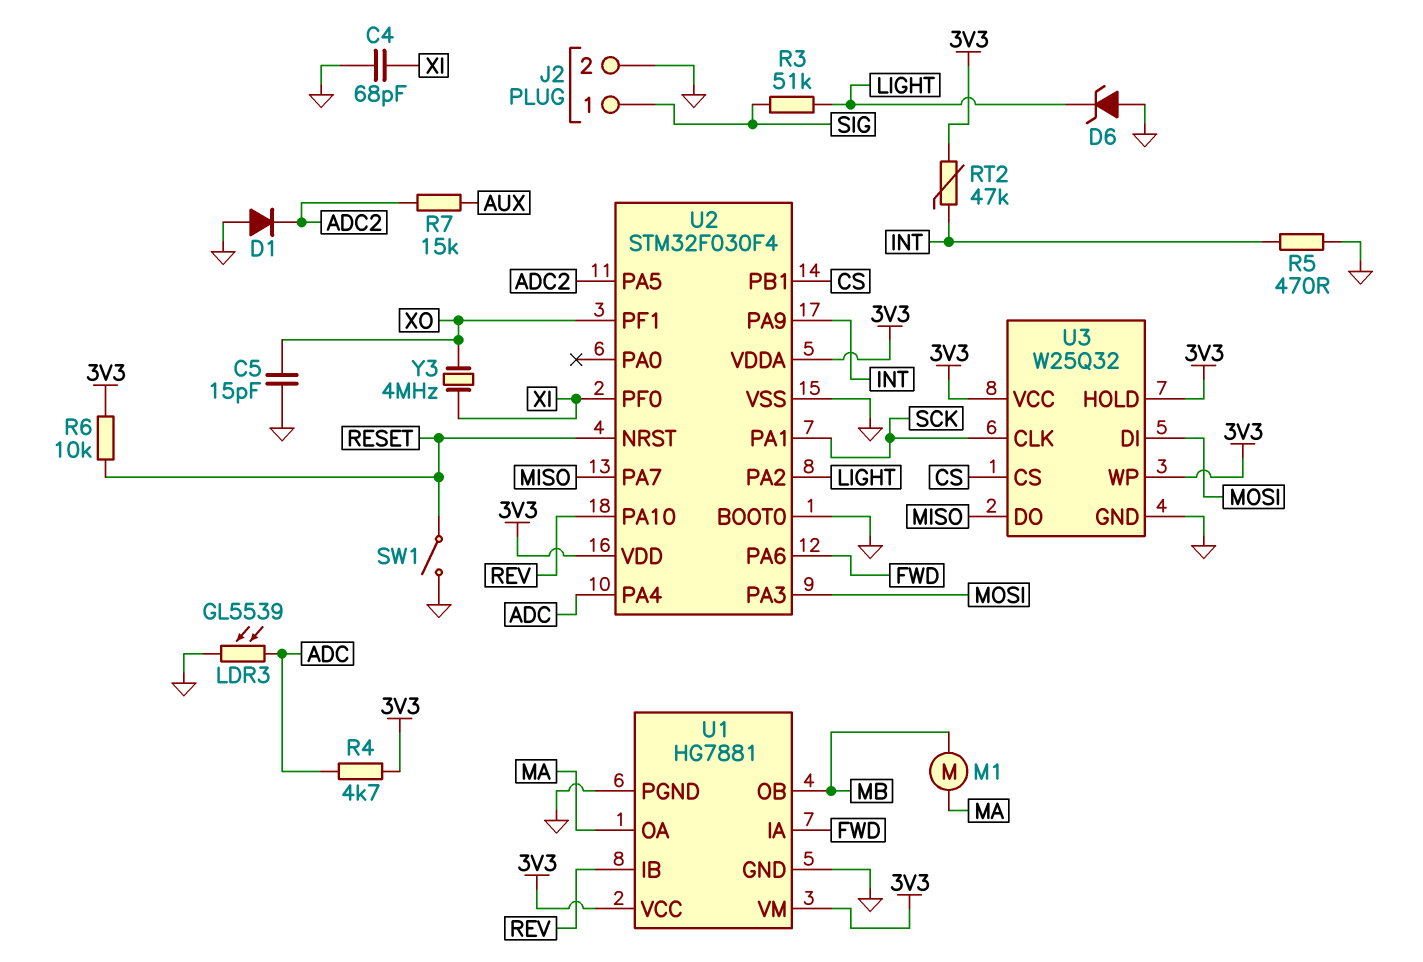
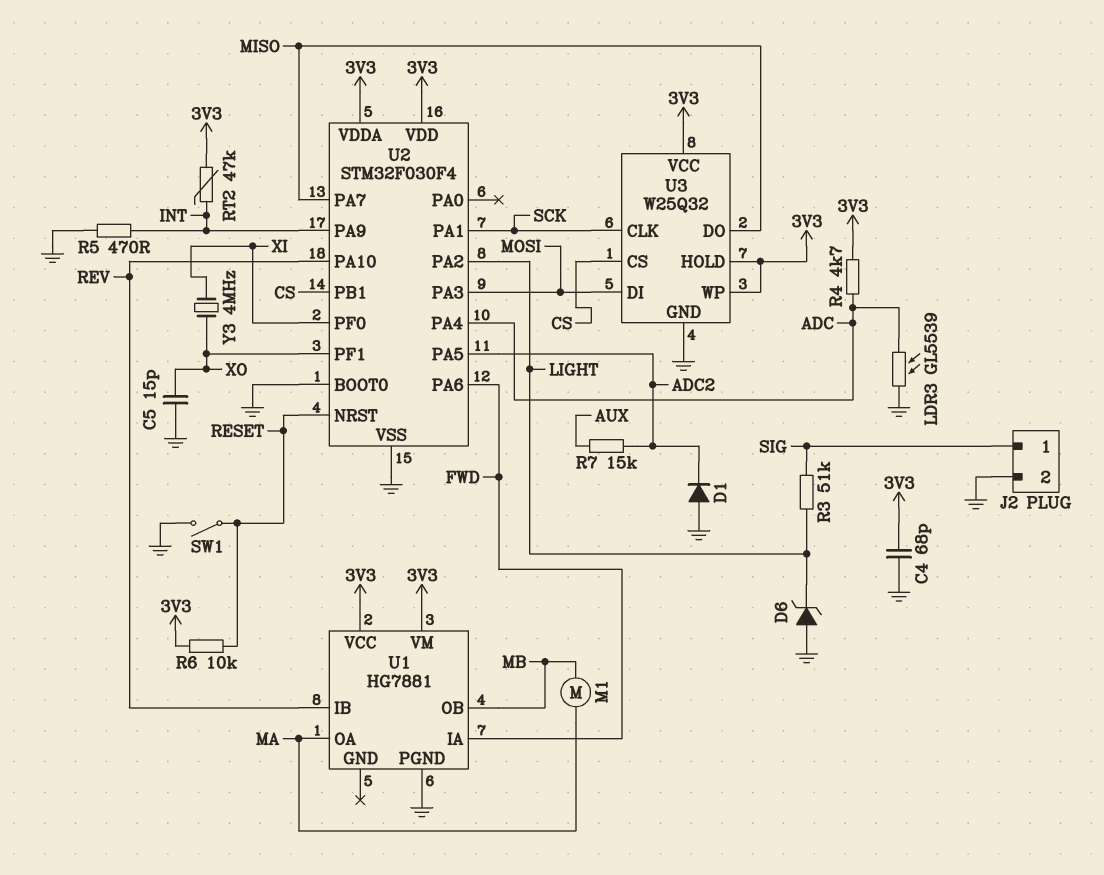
C4: 68pF (GND, XI) -> 68pF (3V3, GND)
U1 pin GND: GND -> none

